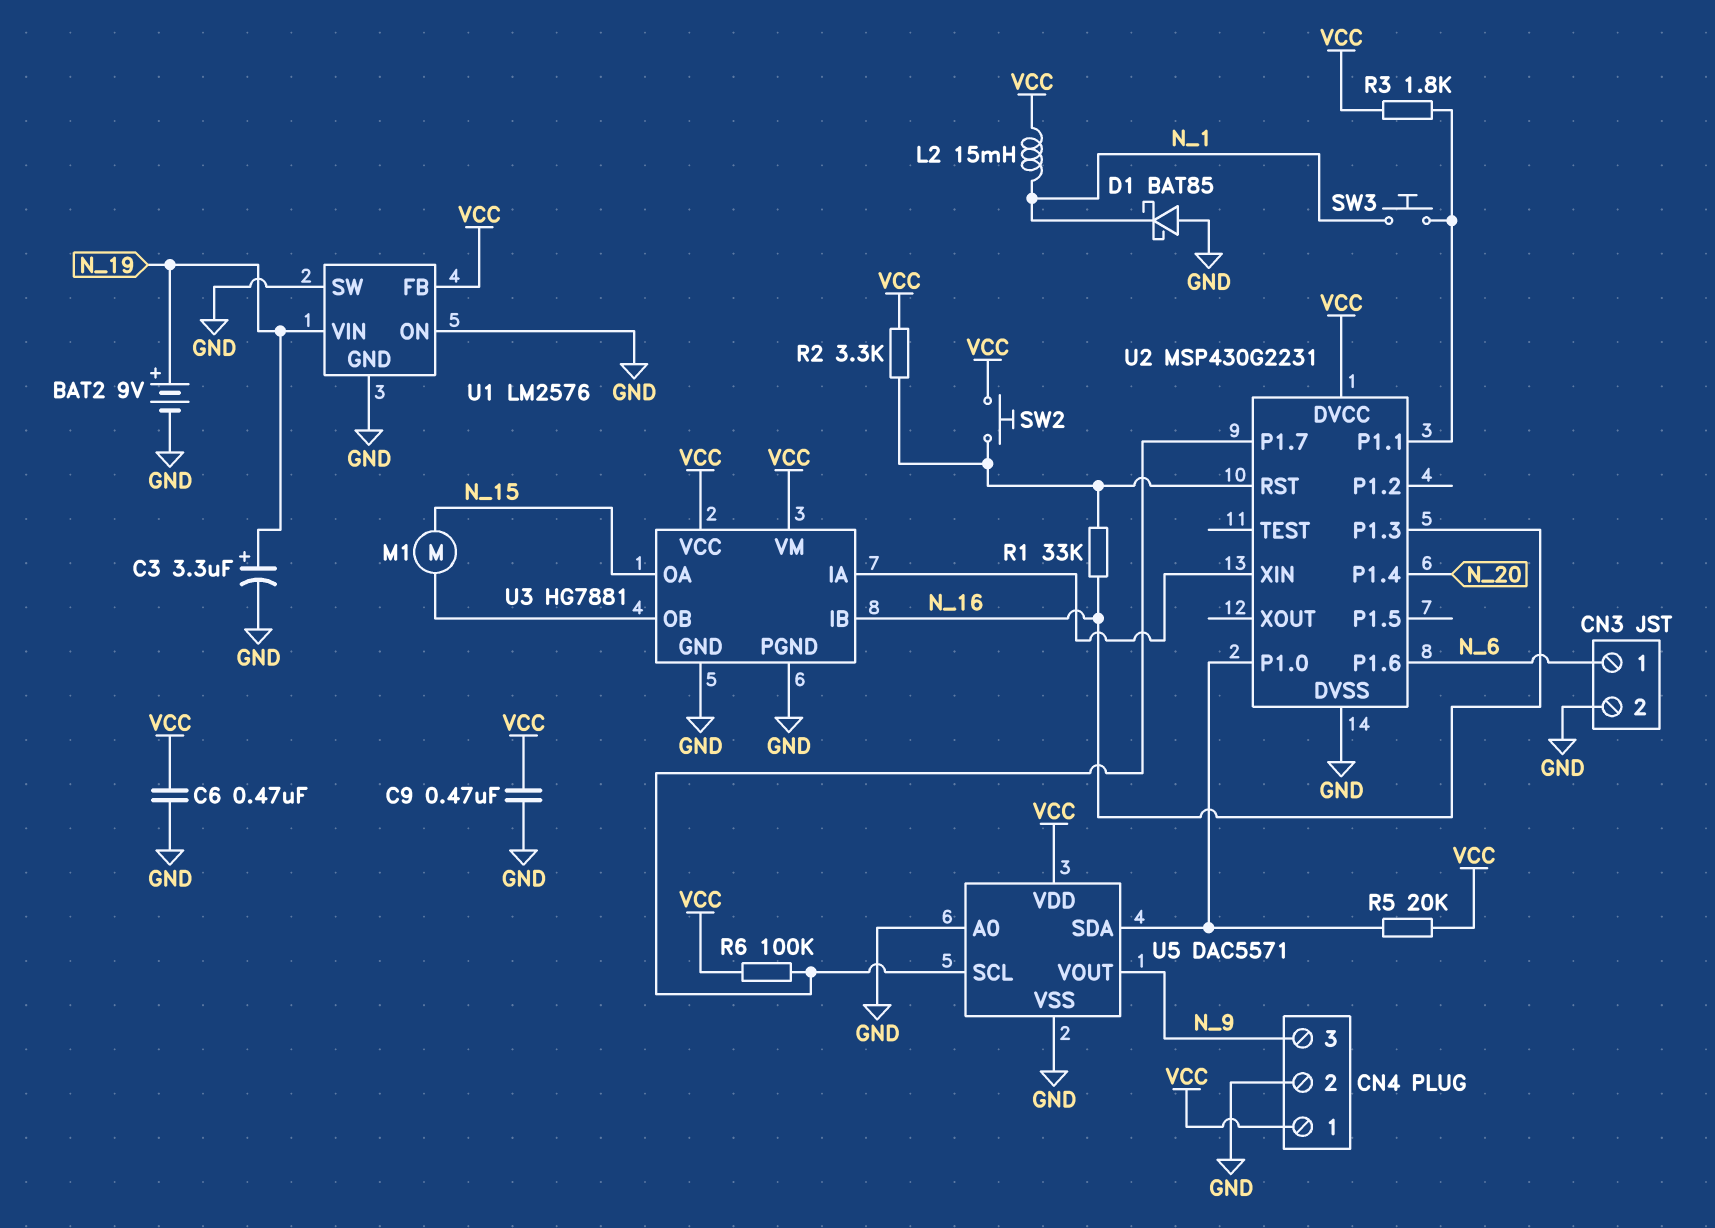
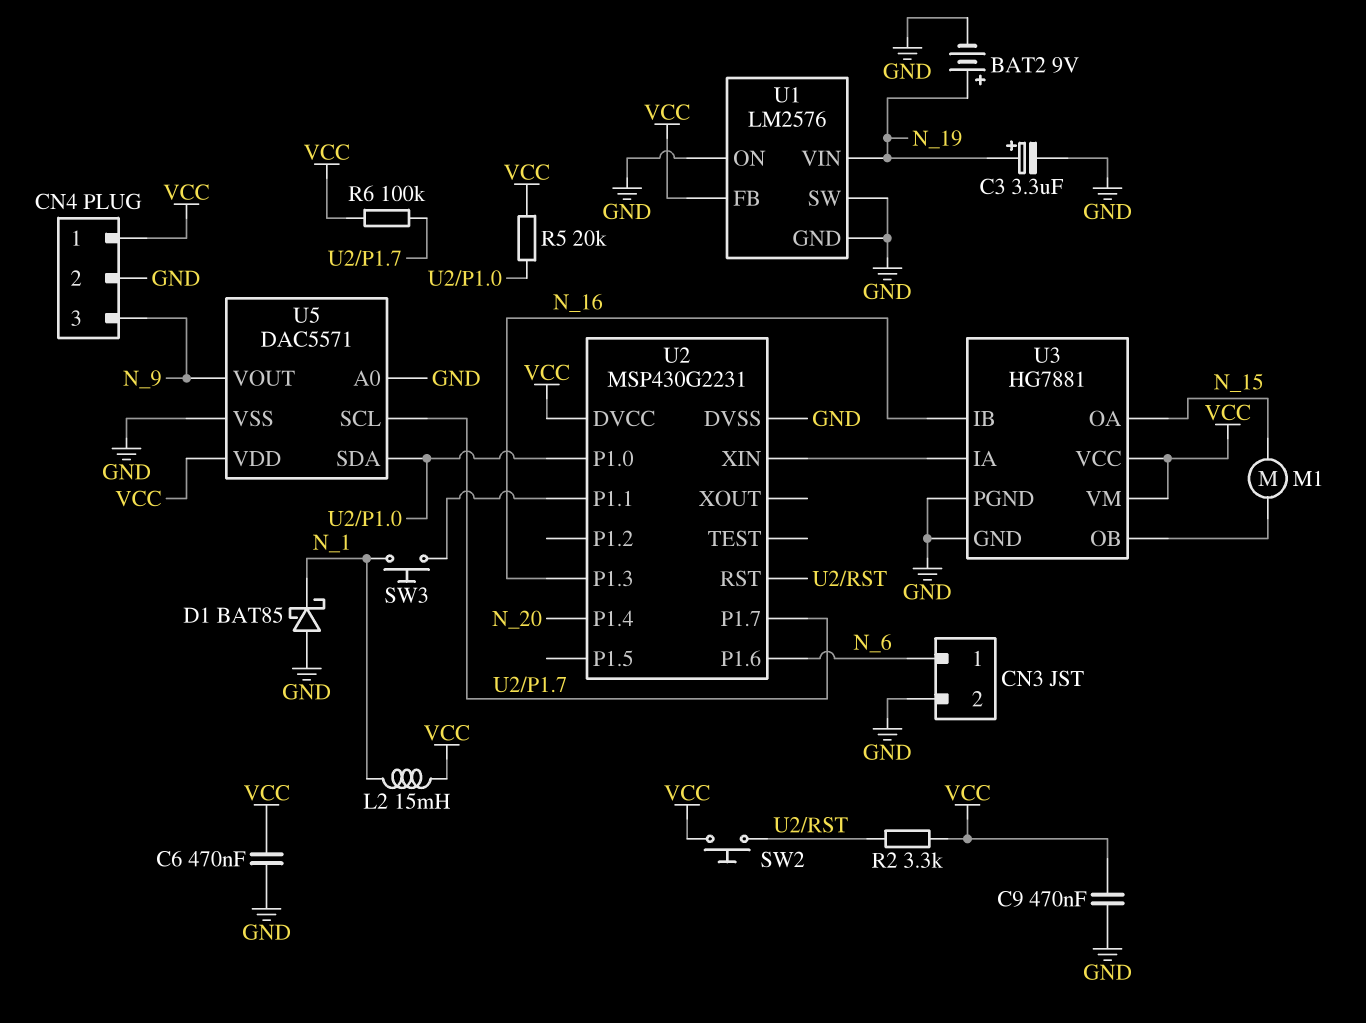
R1: 33k (N_16, U2/RST) -> none
R3: 1.8k (U2/P1.1, VCC) -> none

